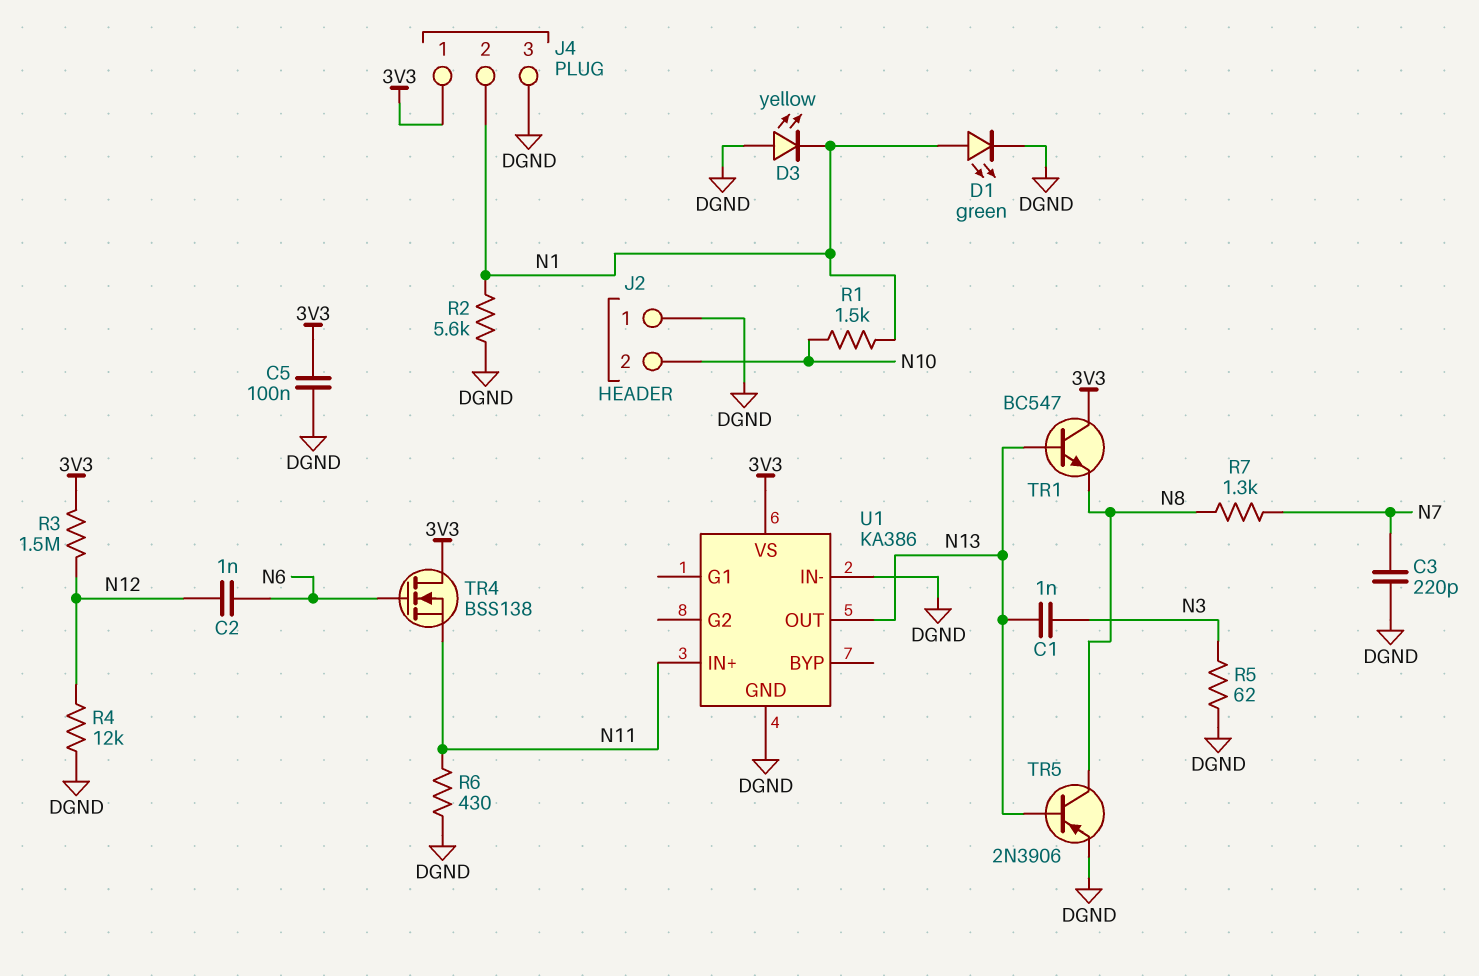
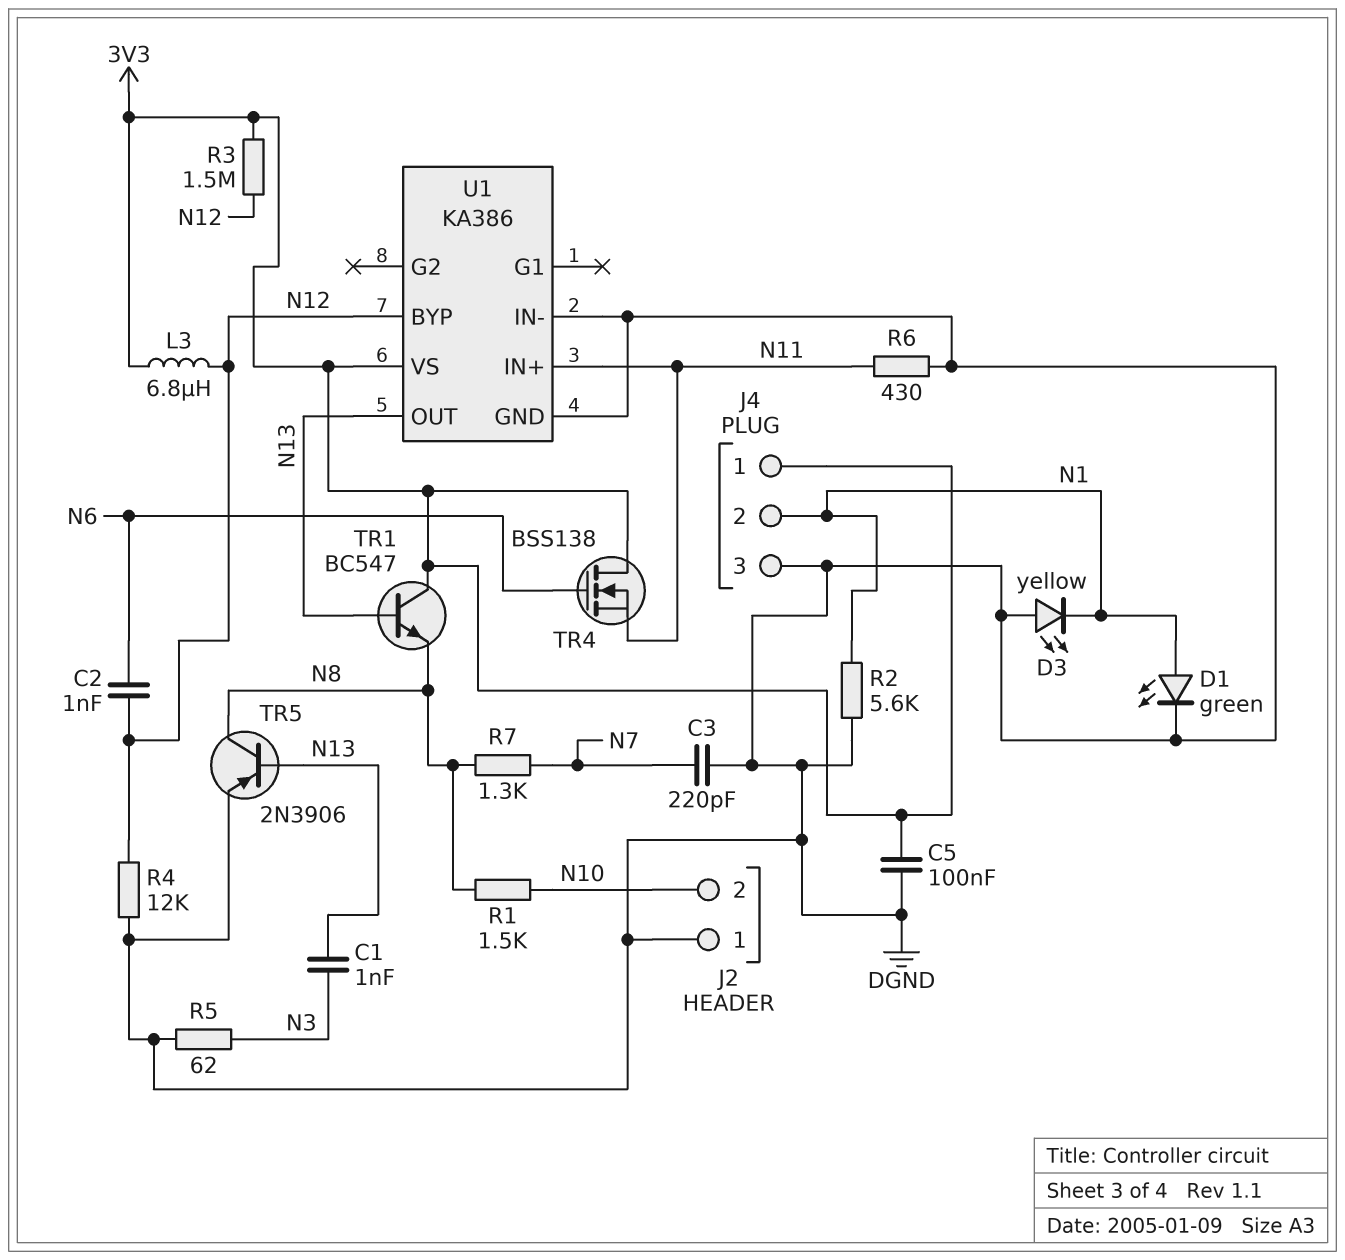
L3: none -> 6.8uH (3V3, N12)
R1: 1.5k (N1, N10) -> 1.5k (N8, N10)
U1 pin BYP: none -> N12

